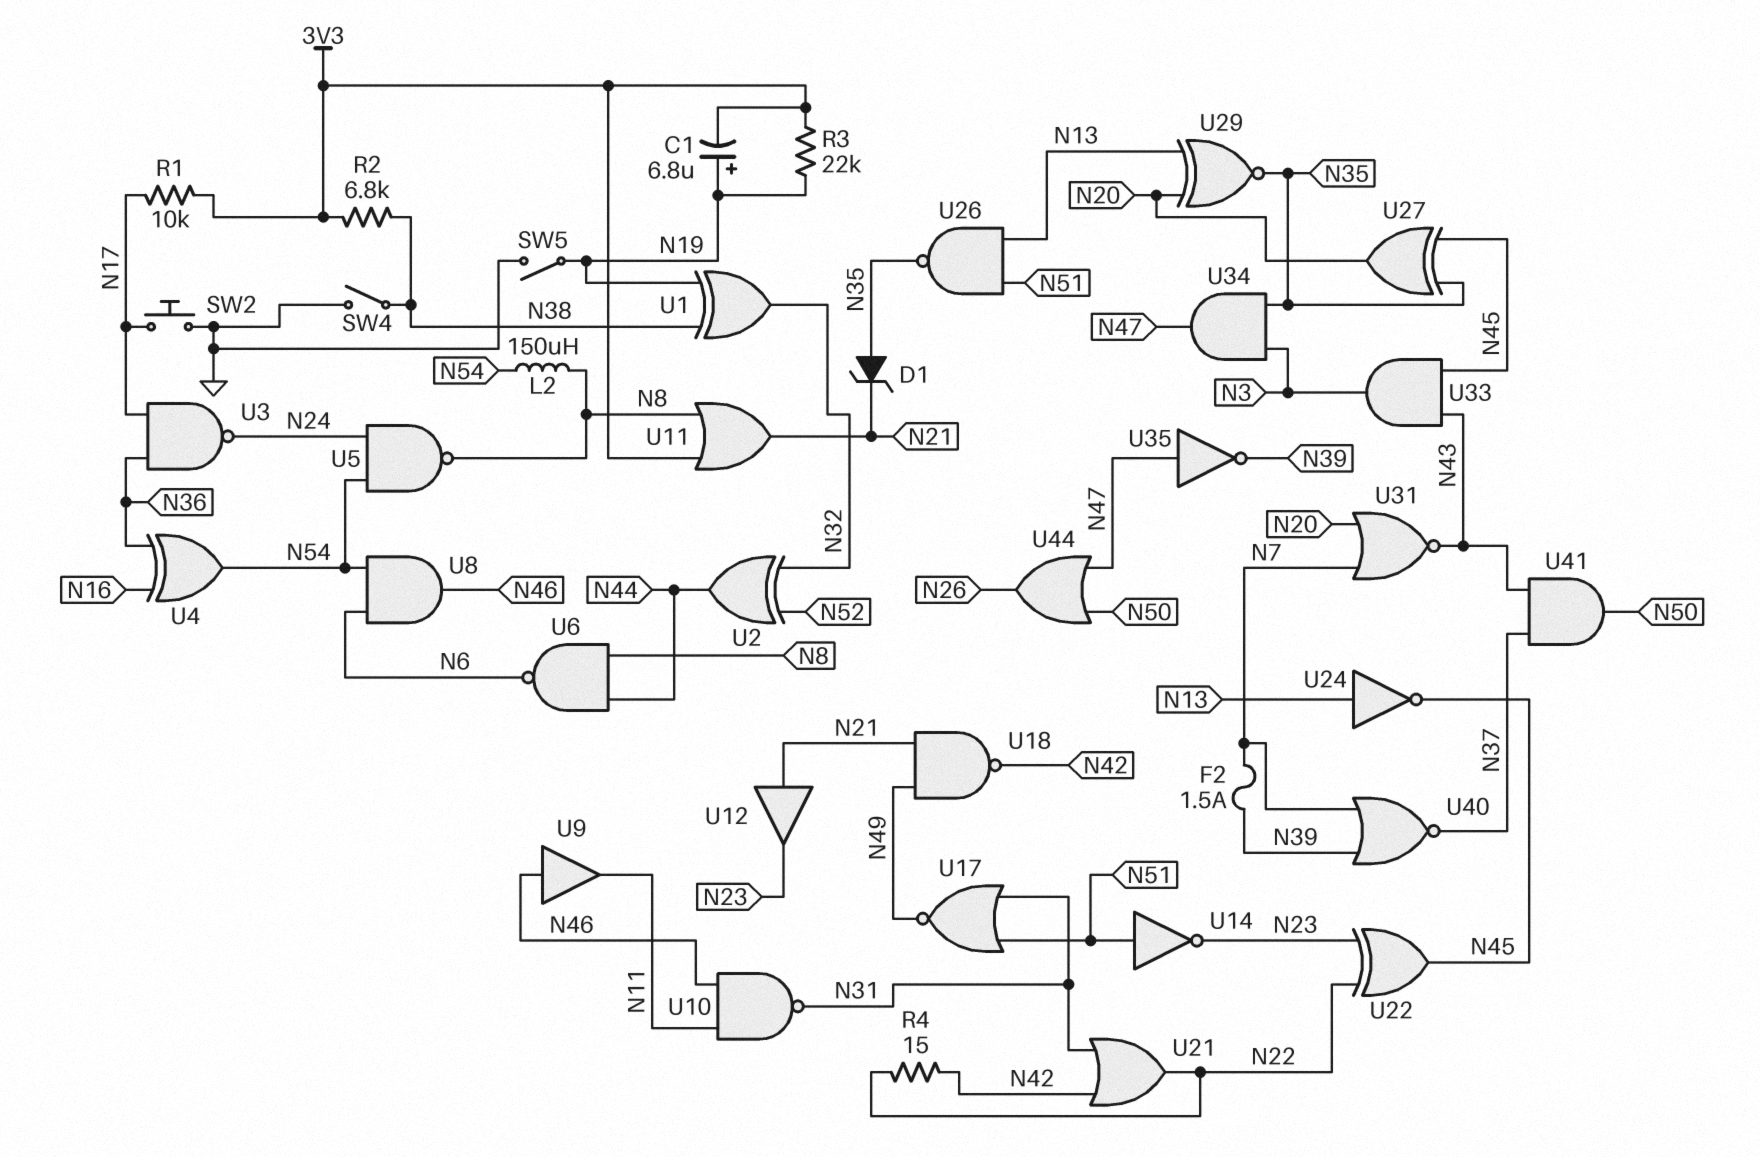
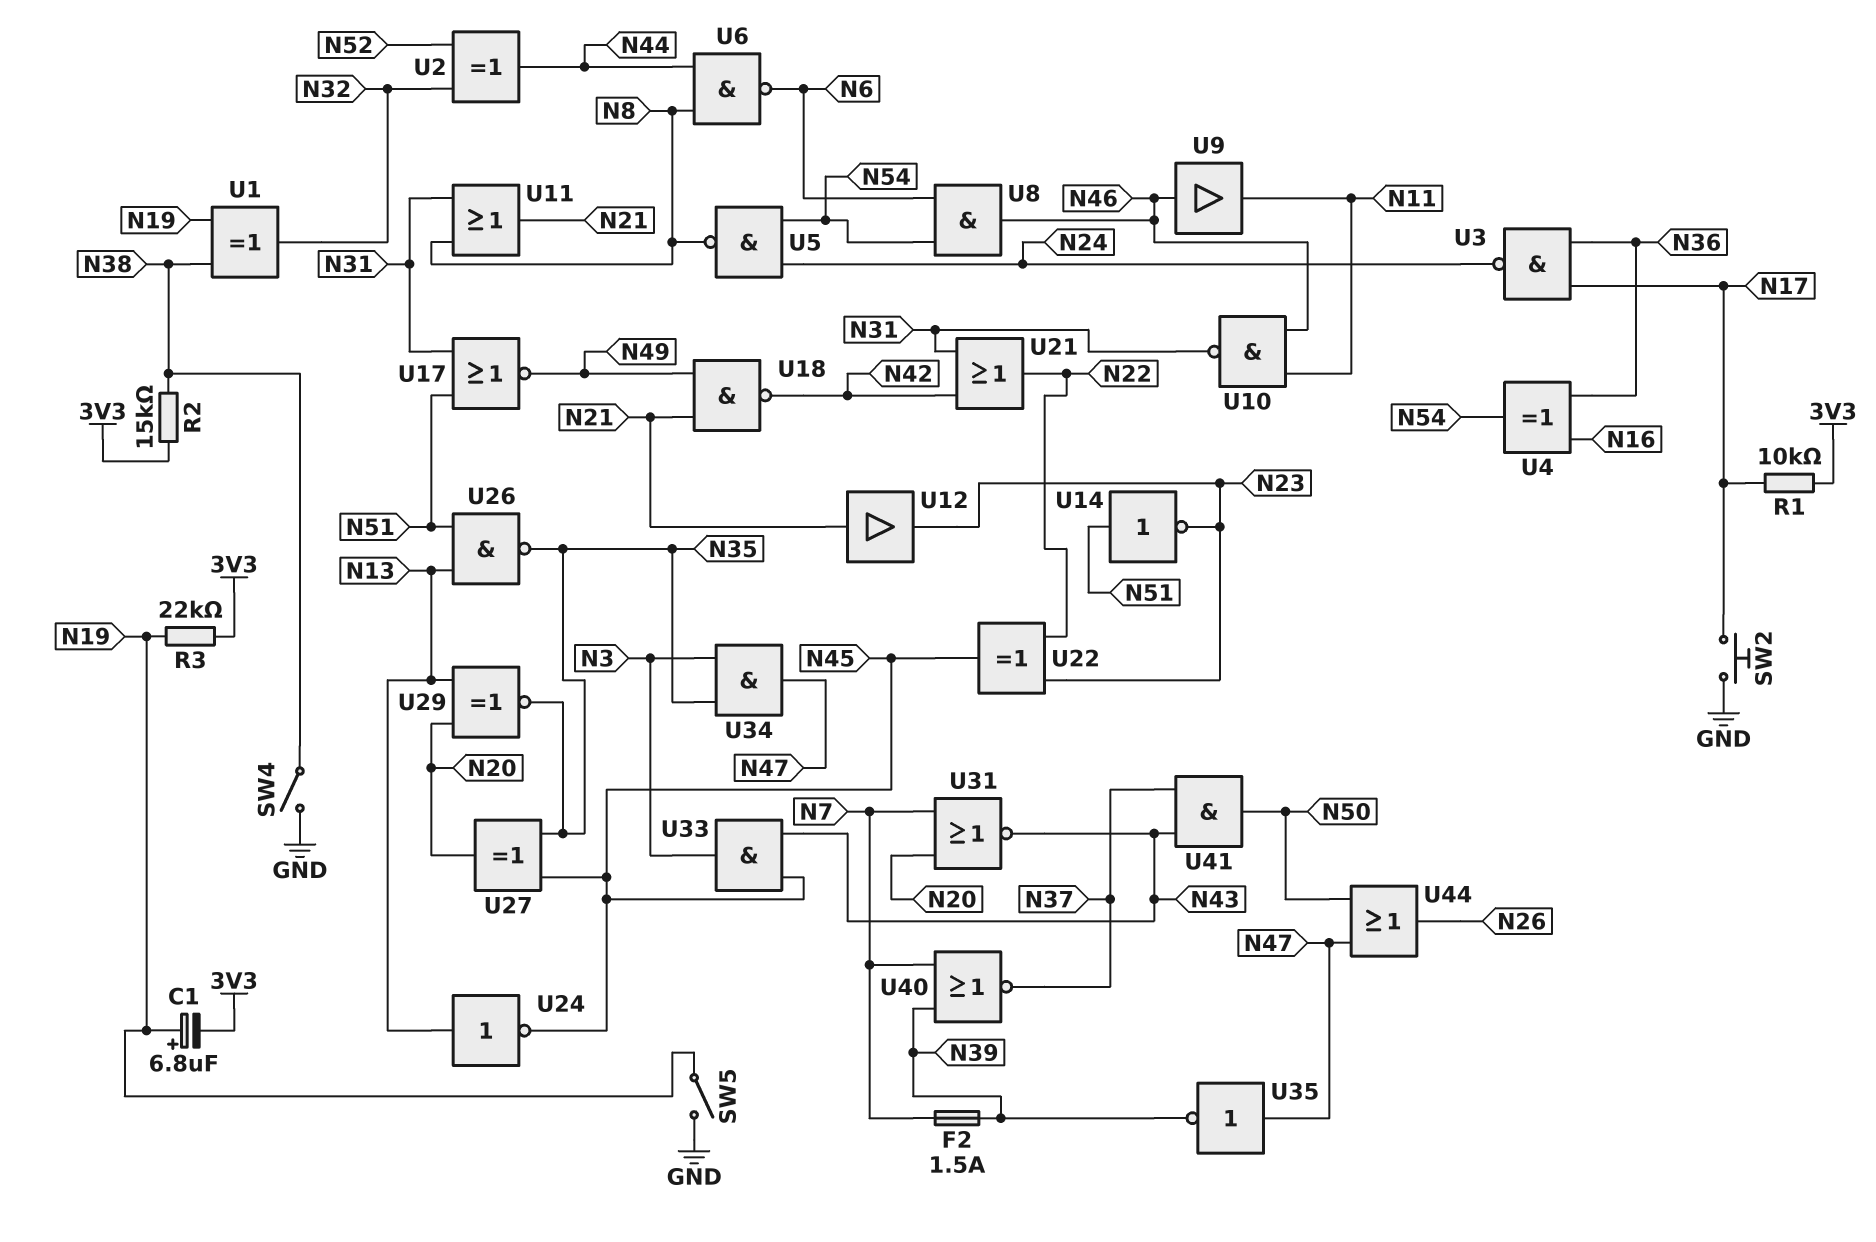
D1: zener (A N35, K N21) -> none
L2: 150uH (N8, N54) -> none
R2: 6.8k (3V3, N38) -> 15k (3V3, N38)
R4: 15 (N22, N42) -> none
U11: OR (in 3V3, in N8, out N21) -> OR (in N8, in N31, out N21)

